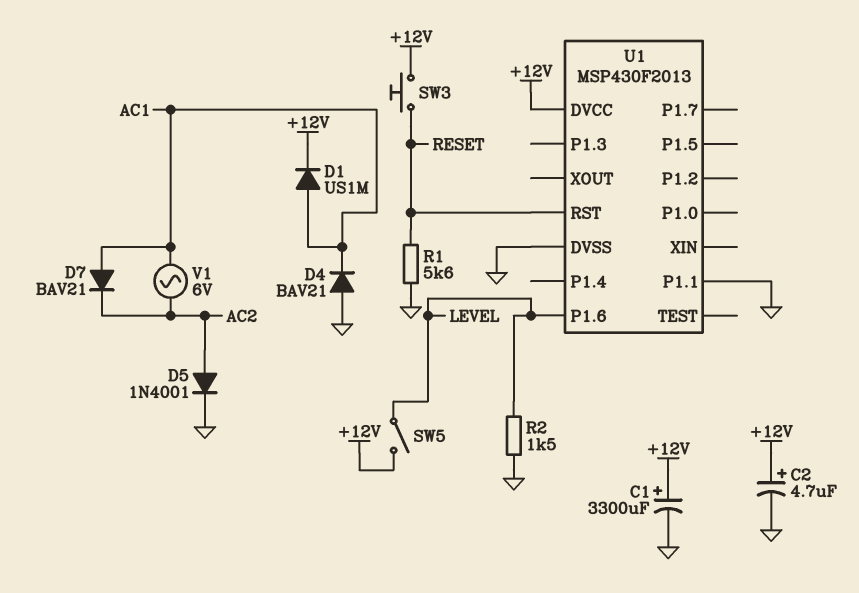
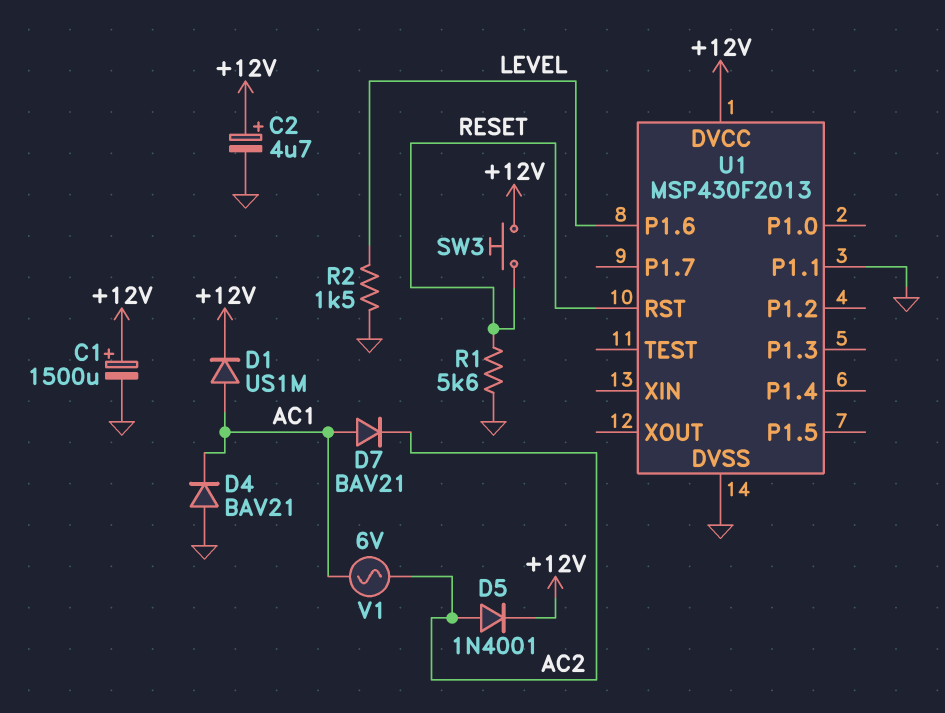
C1: 3300uF (plus +12V, minus GND) -> 1500uF (plus +12V, minus GND)
D5: diode 1N4001 (A AC2, K GND) -> diode 1N4001 (A AC2, K +12V)
SW5: switch (+12V, LEVEL) -> none

